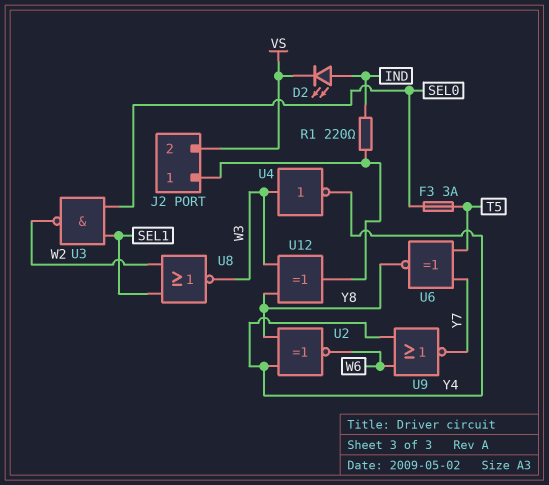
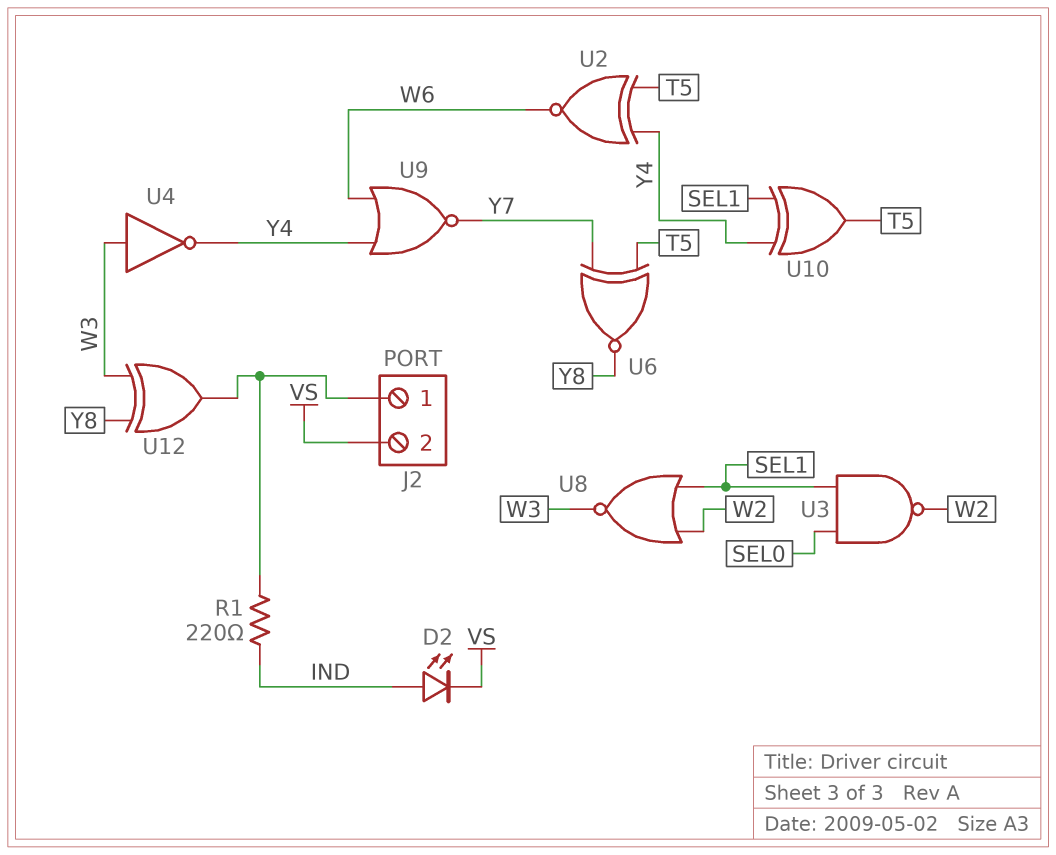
F3: 3A (SEL0, T5) -> none
U2: XNOR (in Y4, in Y8, out W6) -> XNOR (in T5, in Y4, out W6)
U10: none -> XOR (in SEL1, in Y4, out T5)

